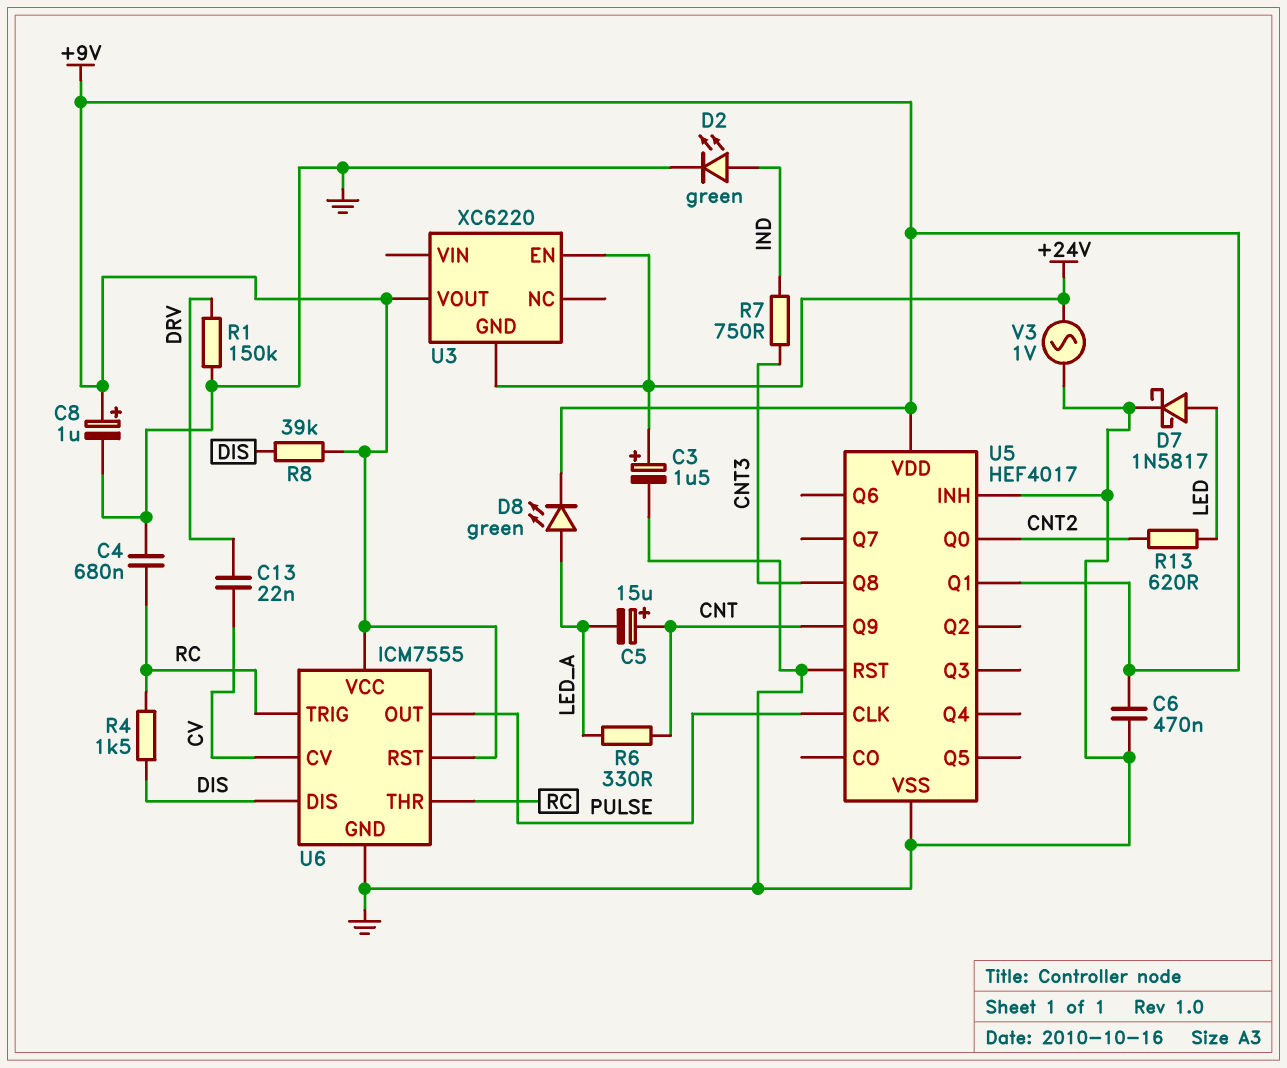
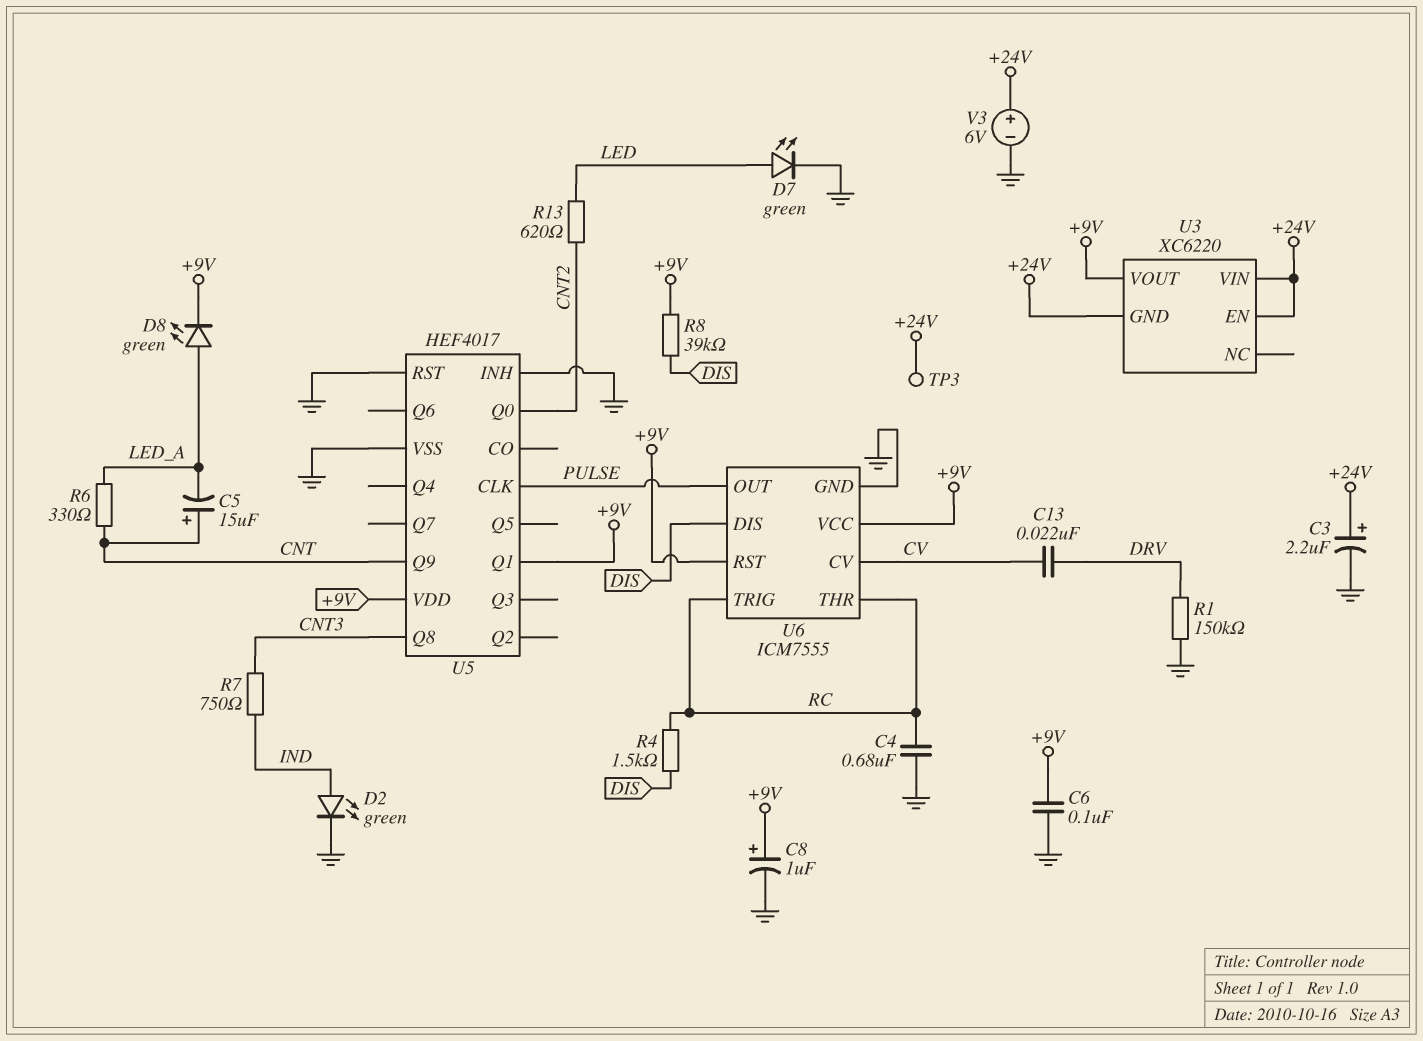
C3: 1.5uF (plus +24V, minus GND) -> 2.2uF (plus +24V, minus GND)
C6: 470nF (+9V, GND) -> 100nF (+9V, GND)
D7: schottky 1N5817 (A LED, K GND) -> LED green (A LED, K GND)
TP3: none -> test point (+24V)
U3 pin VIN: none -> +24V
V3: AC 1V (+24V, GND) -> 6V (plus +24V, minus GND)

